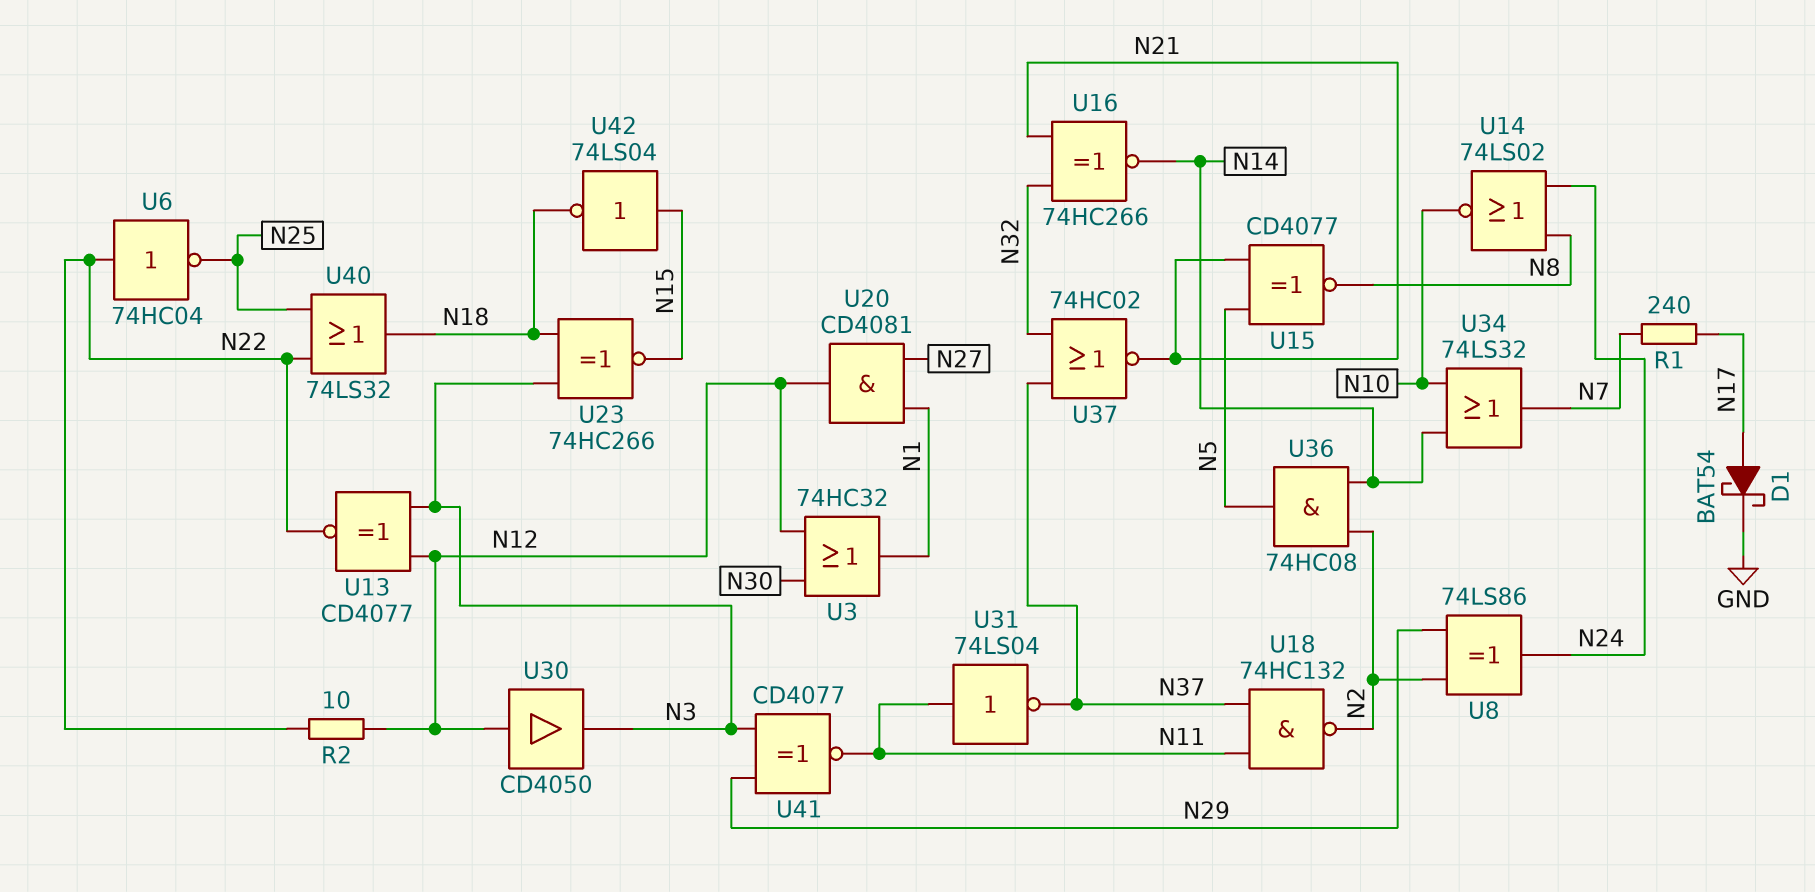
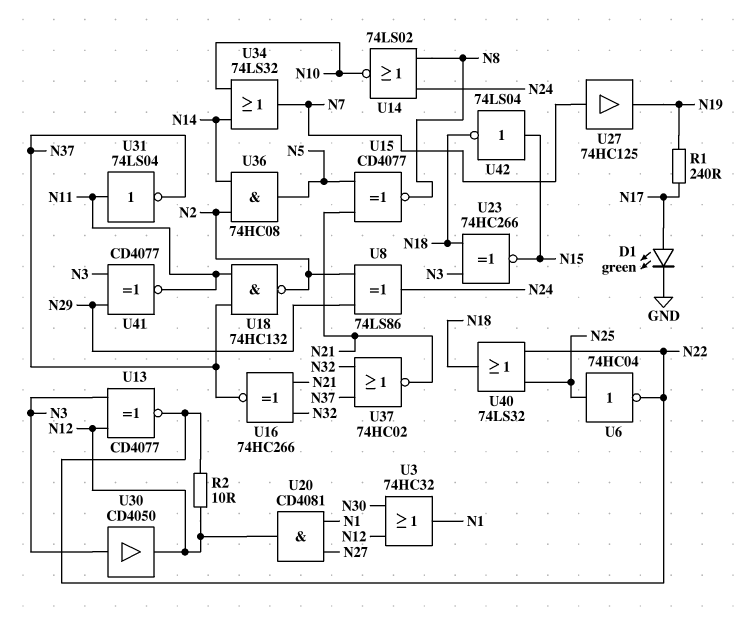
D1: schottky BAT54 (A N17, K GND) -> LED green (A N17, K GND)
R1: 240 (N7, N17) -> 240 (N17, N19)
U6: NOT 74HC04 (in N22, out N25) -> NOT 74HC04 (in N25, out N22)
U16: XNOR 74HC266 (in N21, in N32, out N14) -> XNOR 74HC266 (in N21, in N32, out N37)
U27: none -> buffer 74HC125 (in N7, out N19)
U30: buffer CD4050 (in N12, out N3) -> buffer CD4050 (in N3, out N12)

